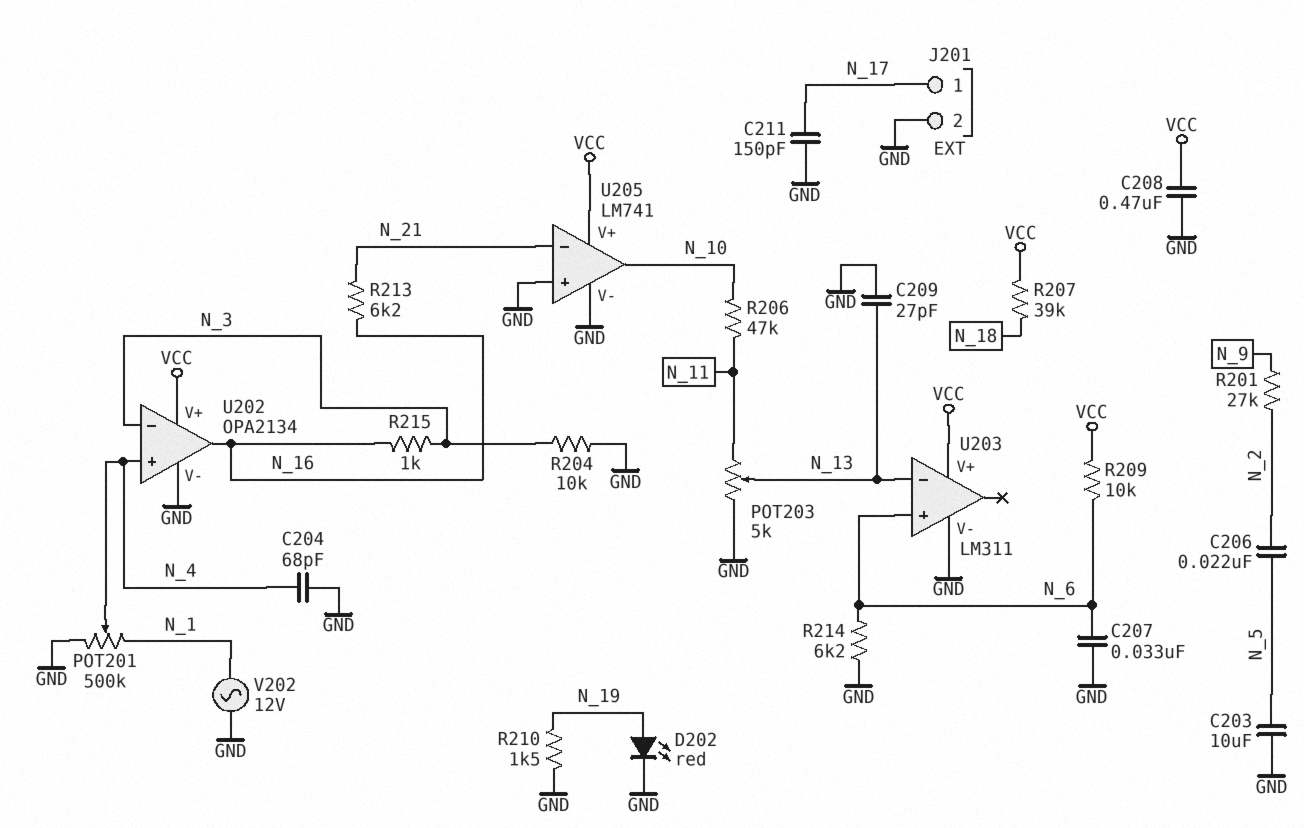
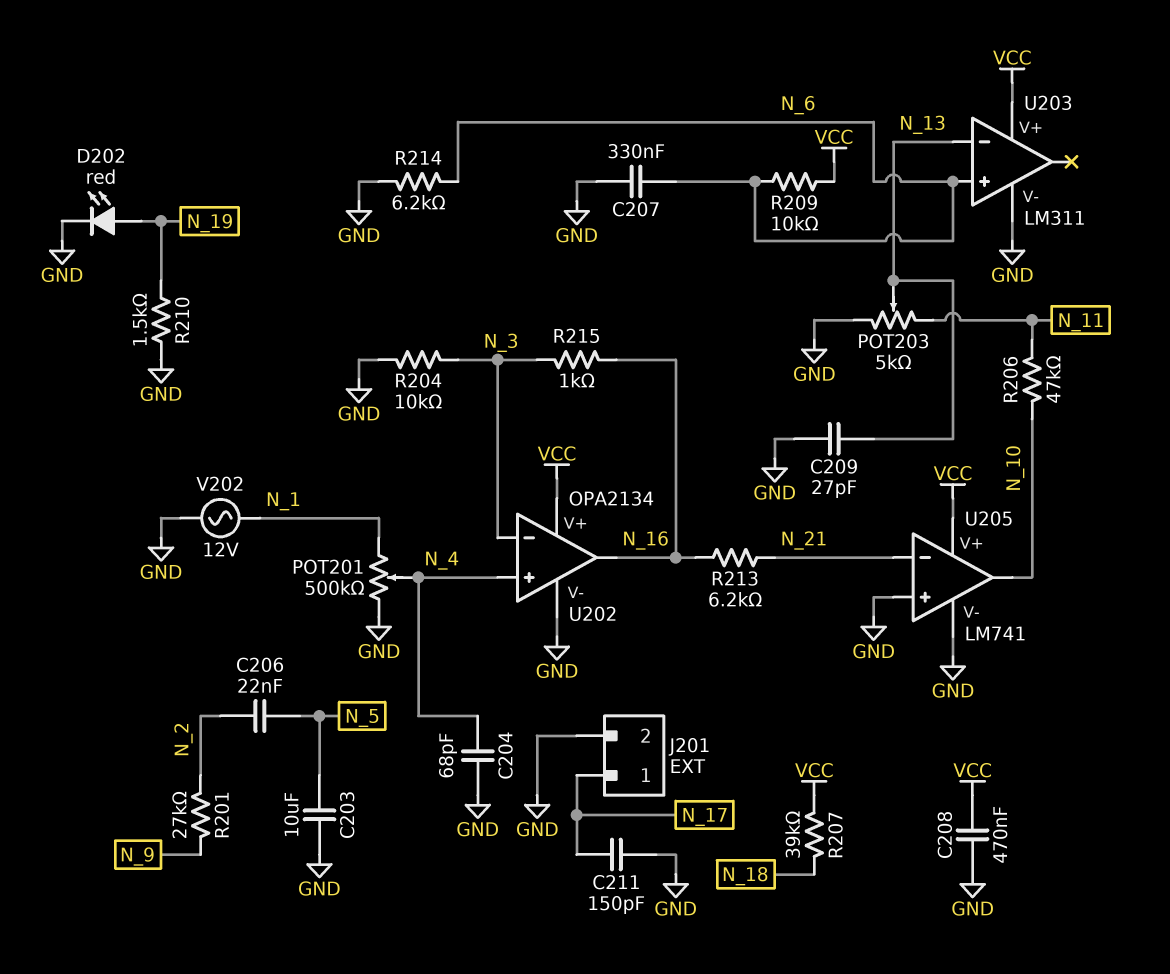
C207: 33nF (GND, N_6) -> 330nF (GND, N_6)

